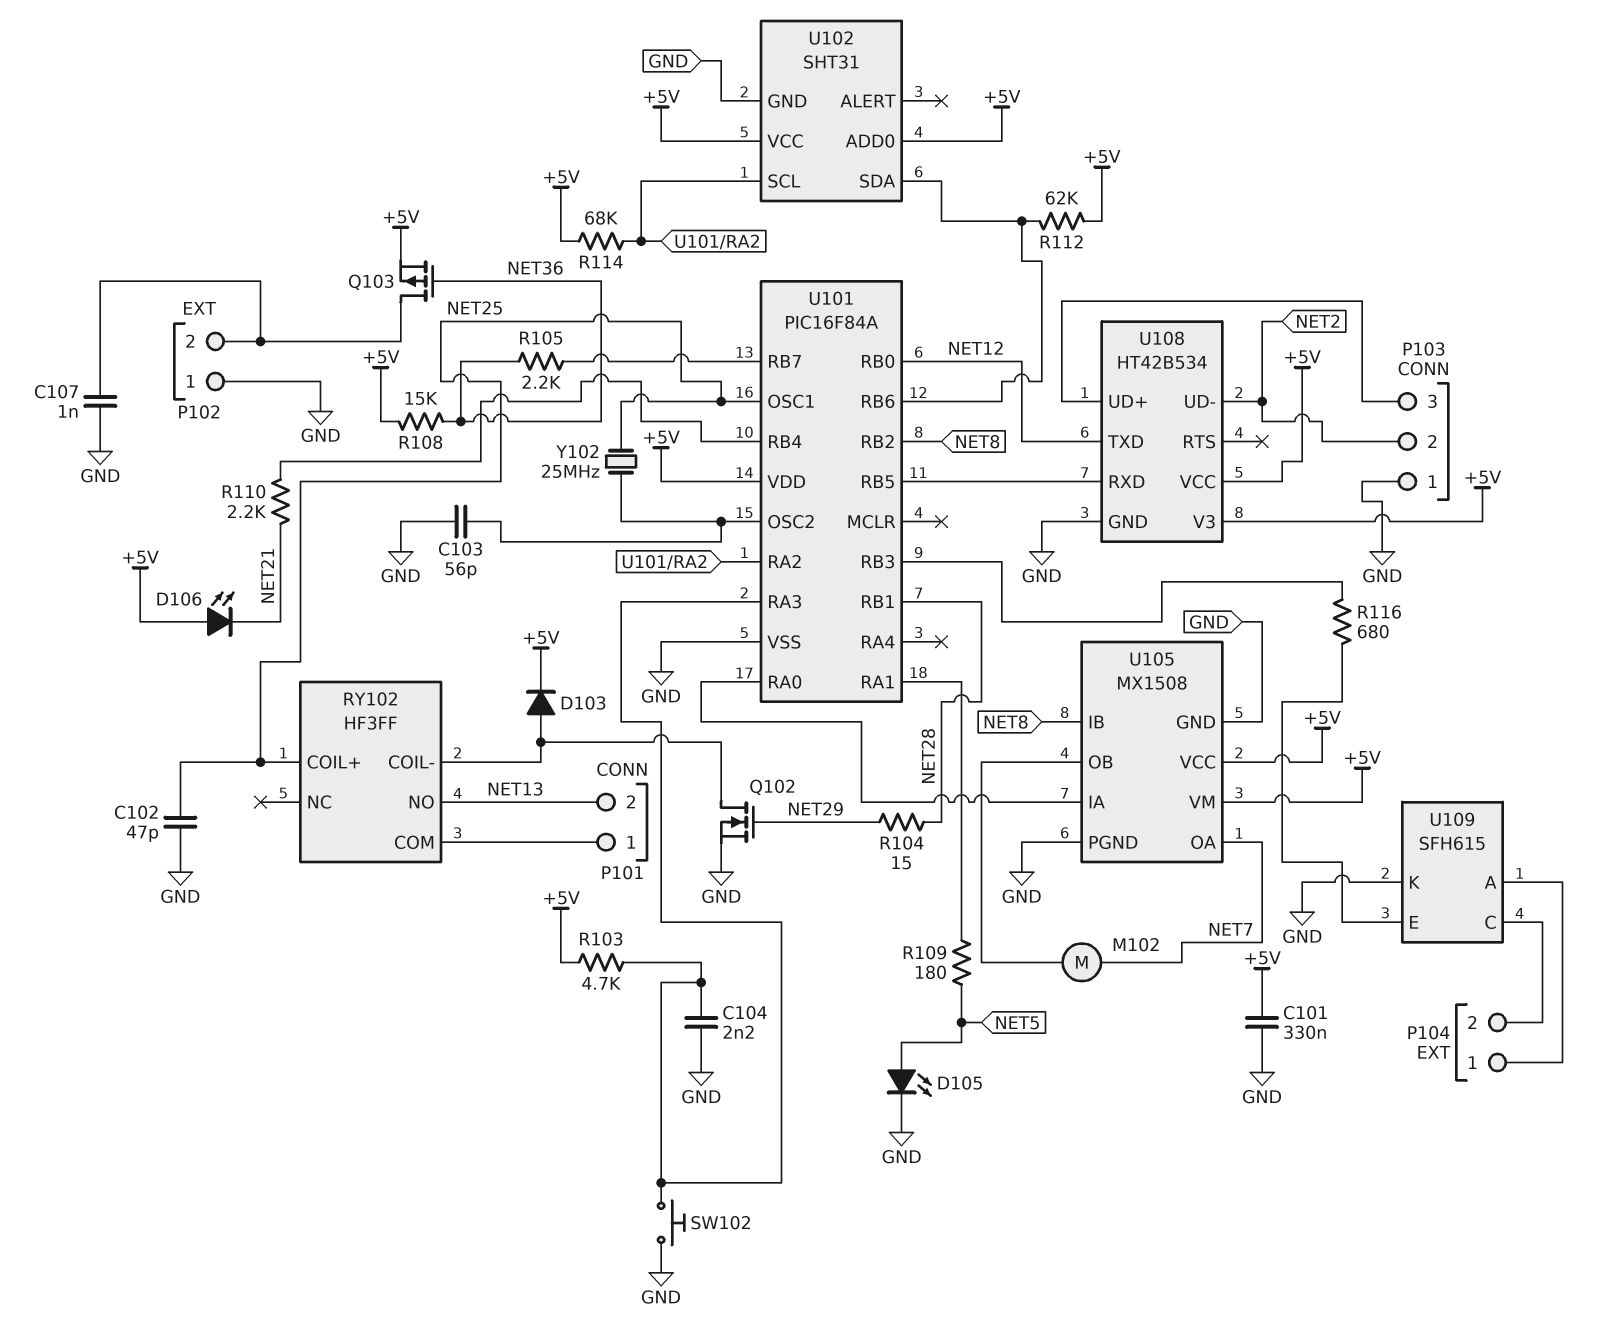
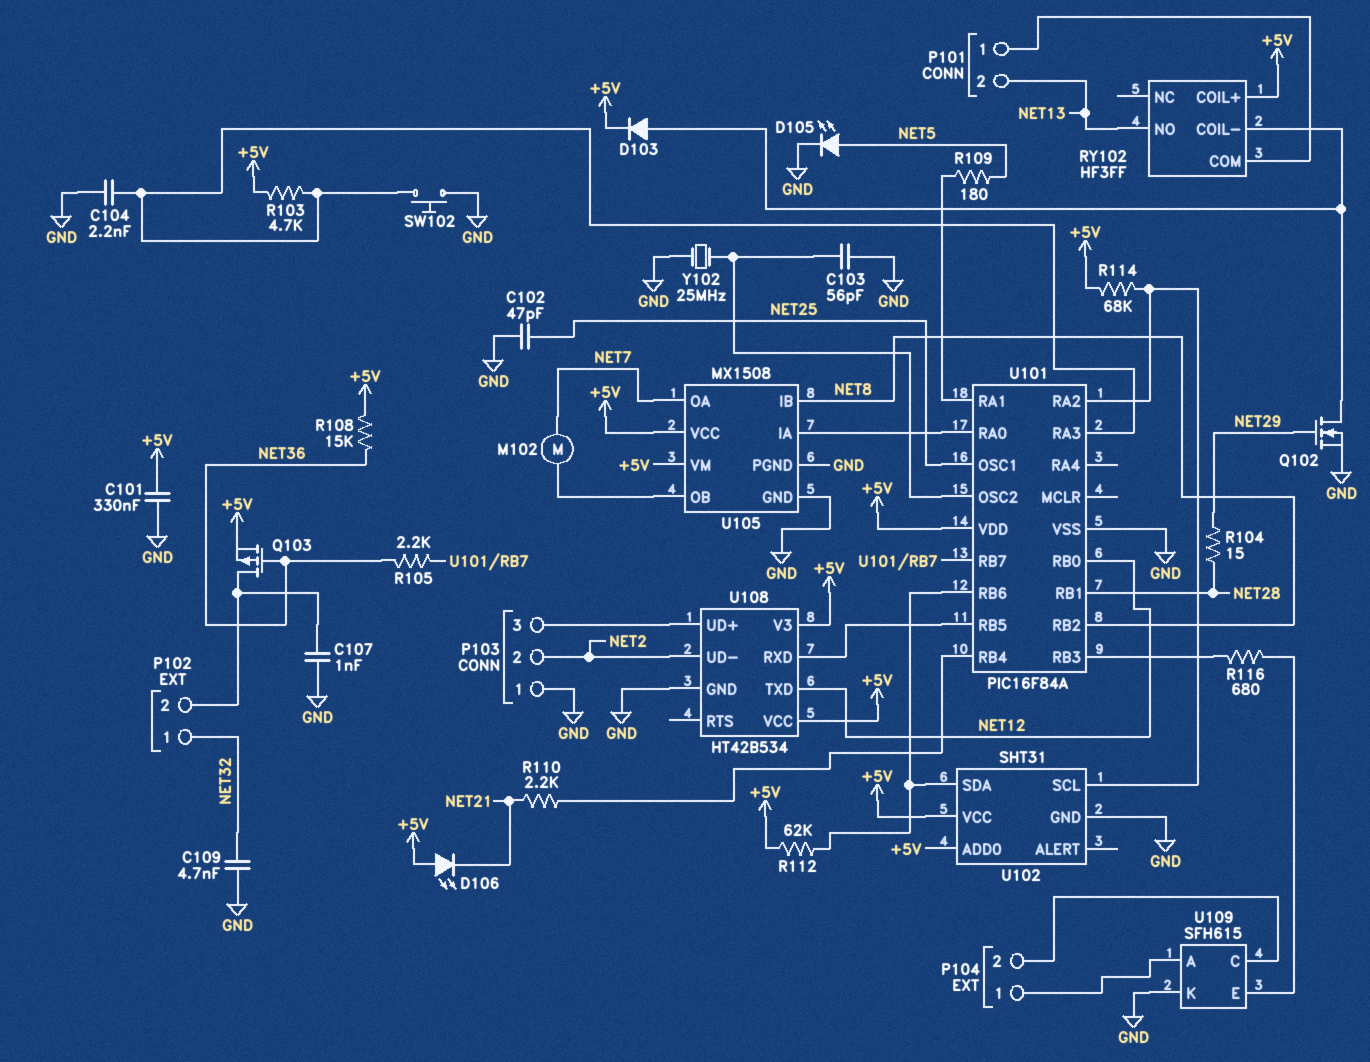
C109: none -> 4.7nF (GND, NET32)
P102 pin 1: GND -> NET32
RY102 pin COIL+: NET25 -> +5V
Y102: 25MHz (NET25, U101/OSC2) -> 25MHz (GND, U101/OSC2)

